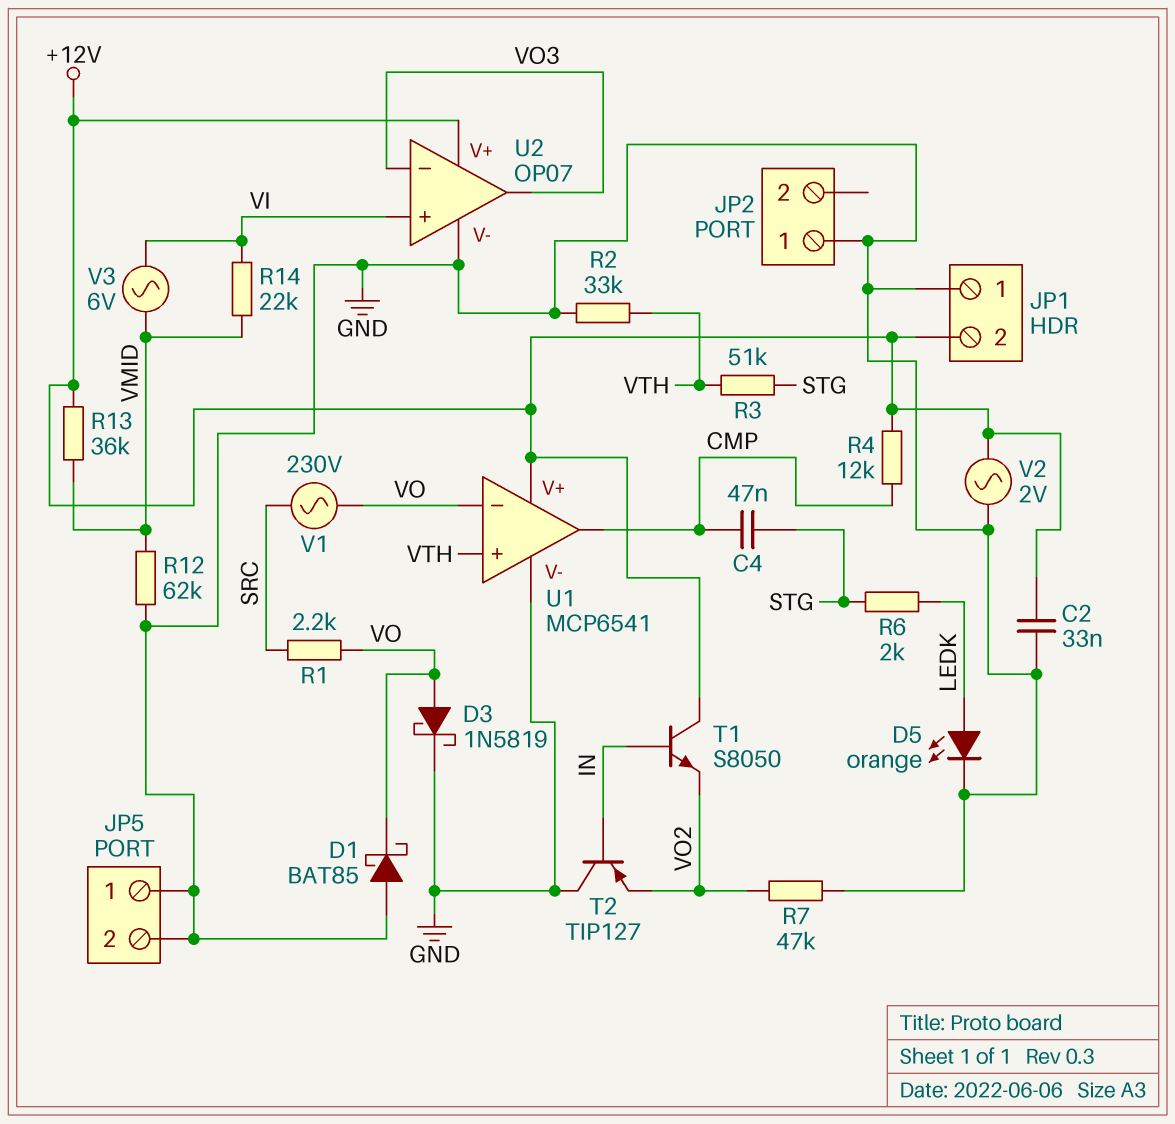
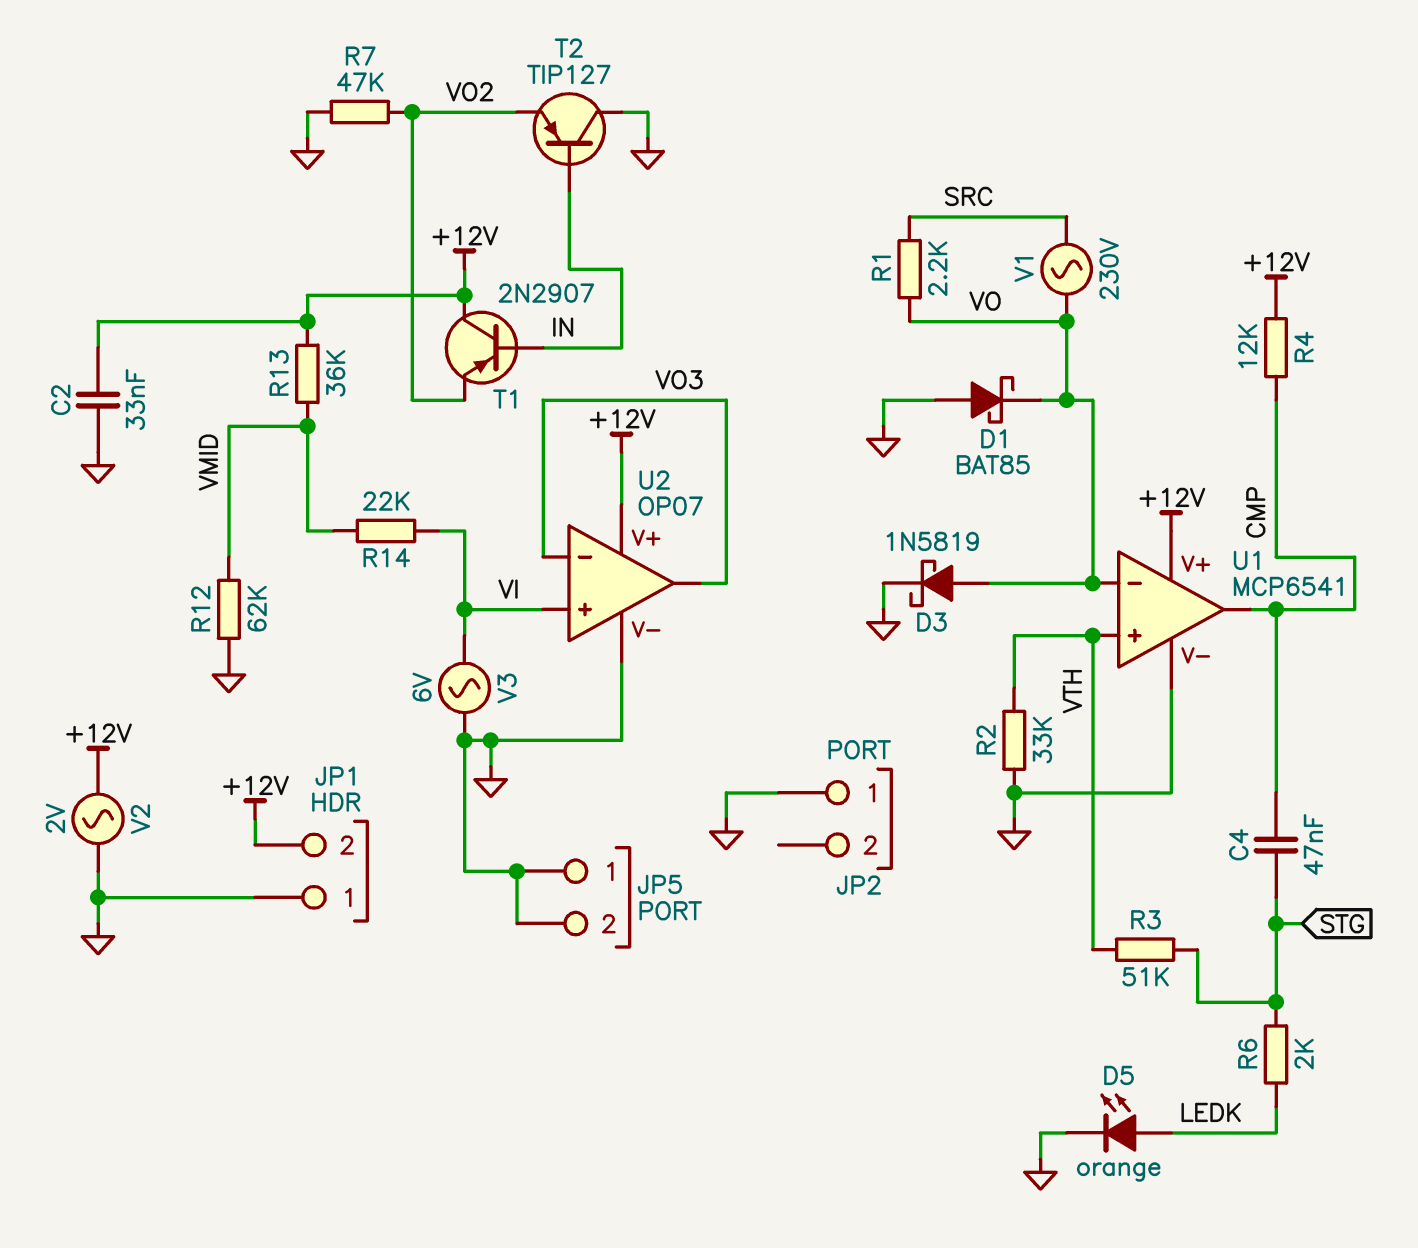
T1: NPN S8050 (B IN, C +12V, E VO2) -> PNP 2N2907 (B IN, C +12V, E VO2)
V3: AC 6V (VI, VMID) -> AC 6V (GND, VI)

